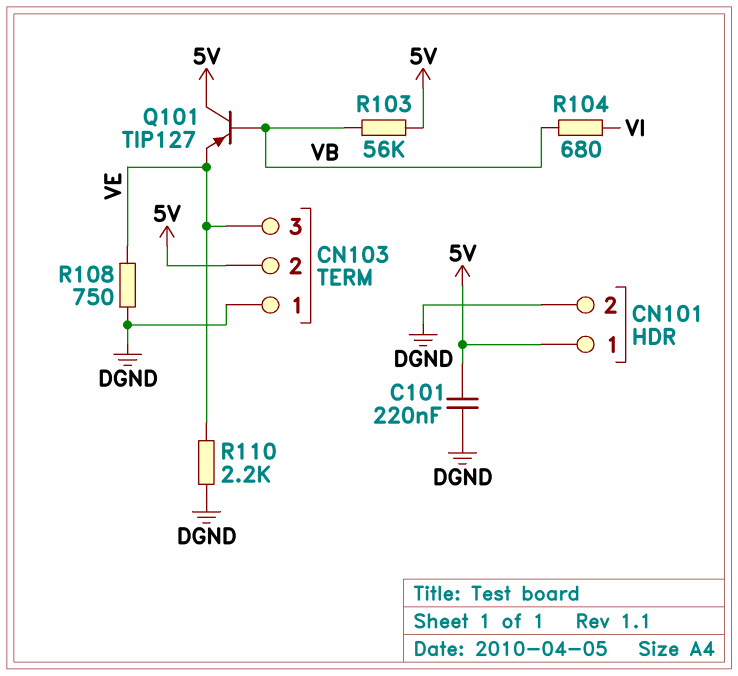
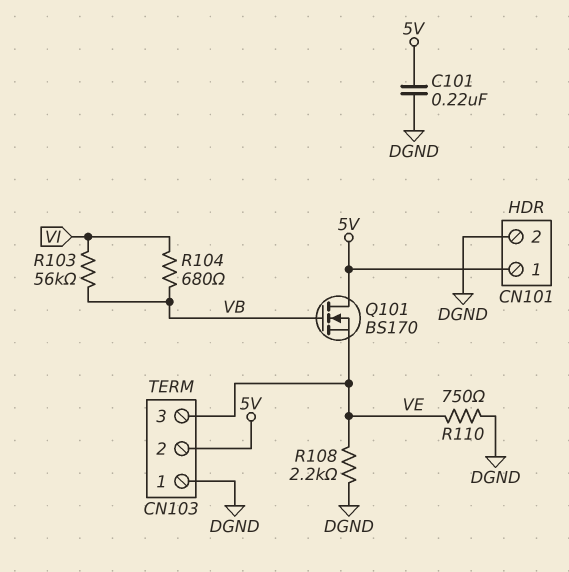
Q101: PNP TIP127 (B VB, C 5V, E VE) -> NMOS BS170 (G VB, D 5V, S VE)
R103: 56k (5V, VB) -> 56k (VB, VI)
R108: 750 (DGND, VE) -> 2.2k (DGND, VE)
R110: 2.2k (DGND, VE) -> 750 (DGND, VE)

